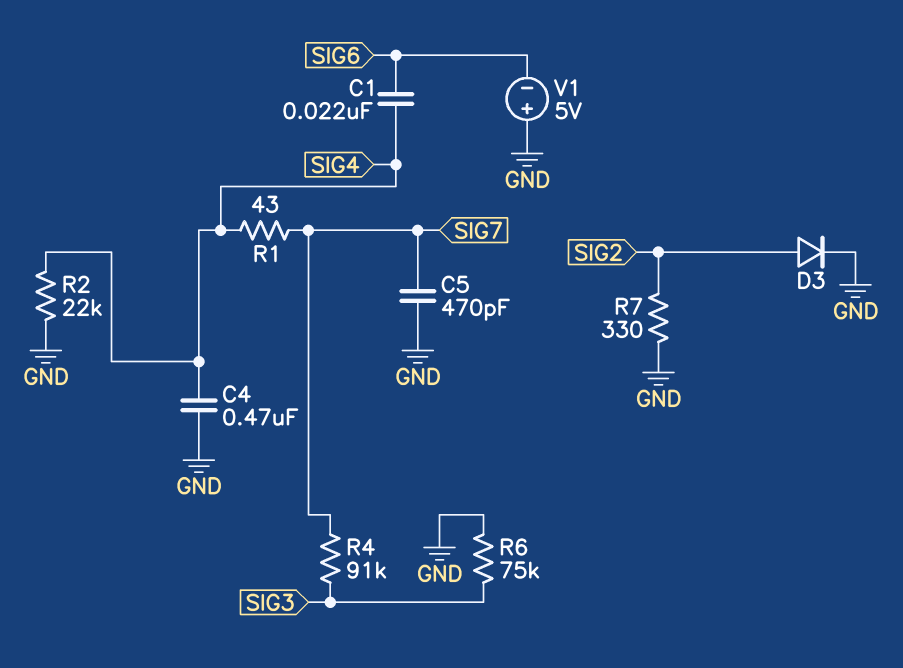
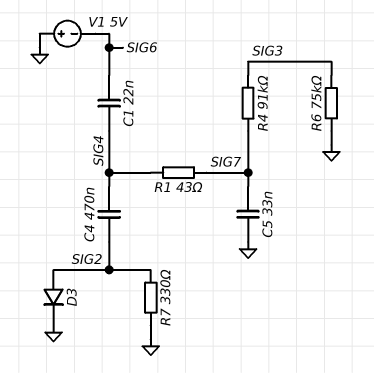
C4: 470nF (GND, SIG4) -> 470nF (SIG2, SIG4)
C5: 470pF (GND, SIG7) -> 33nF (GND, SIG7)
R2: 22k (GND, SIG4) -> none

